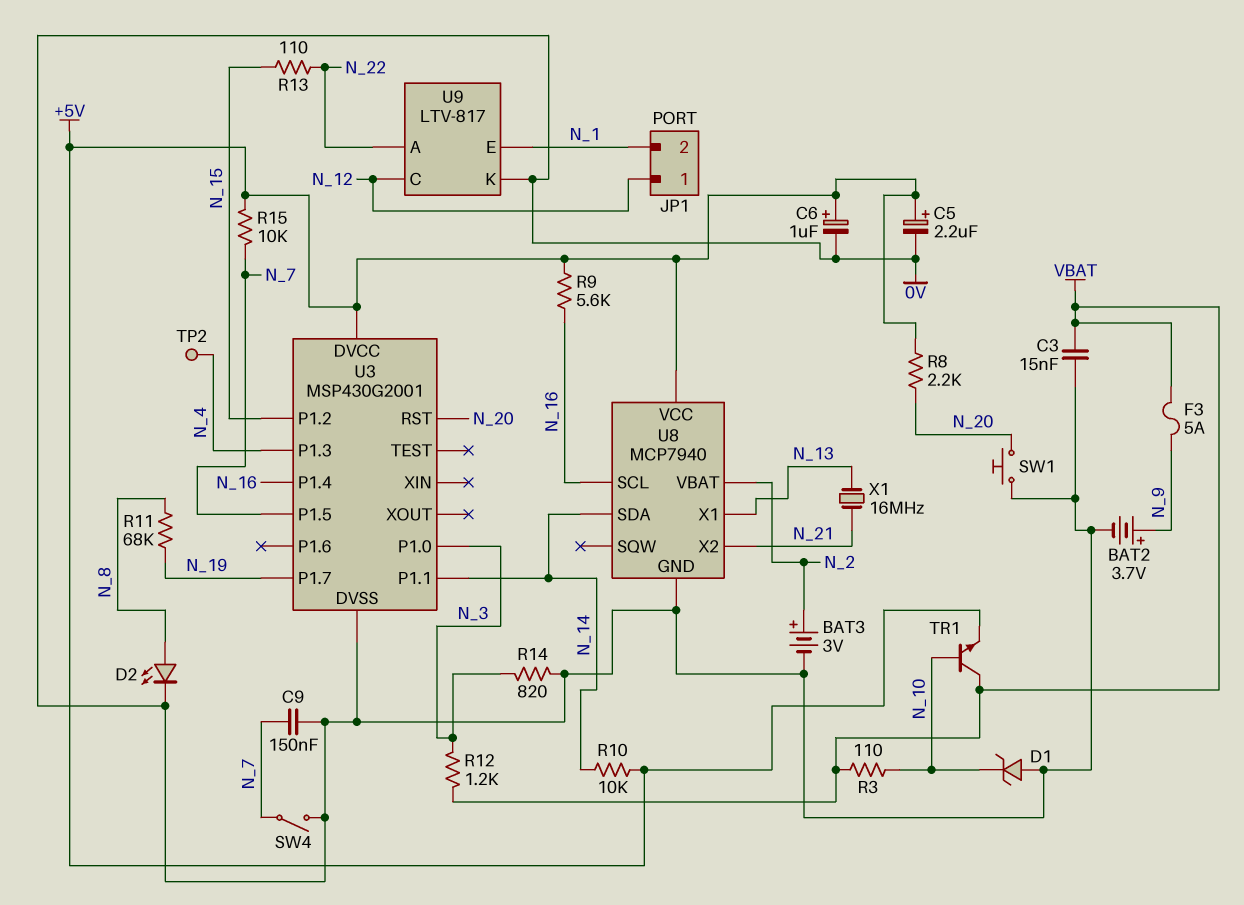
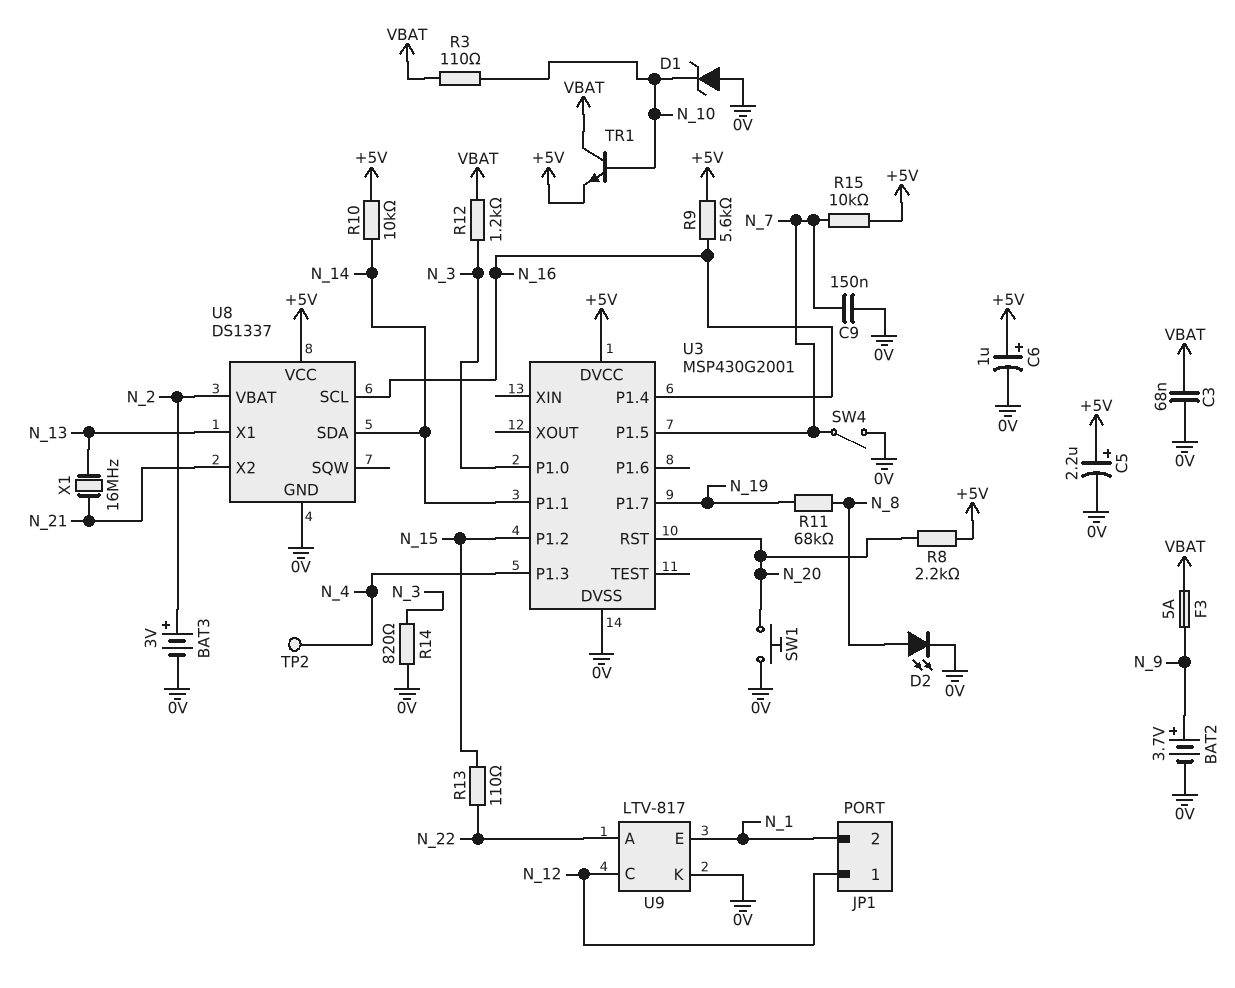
C3: 15nF (0V, VBAT) -> 68nF (0V, VBAT)
U8: MCP7940 -> DS1337

